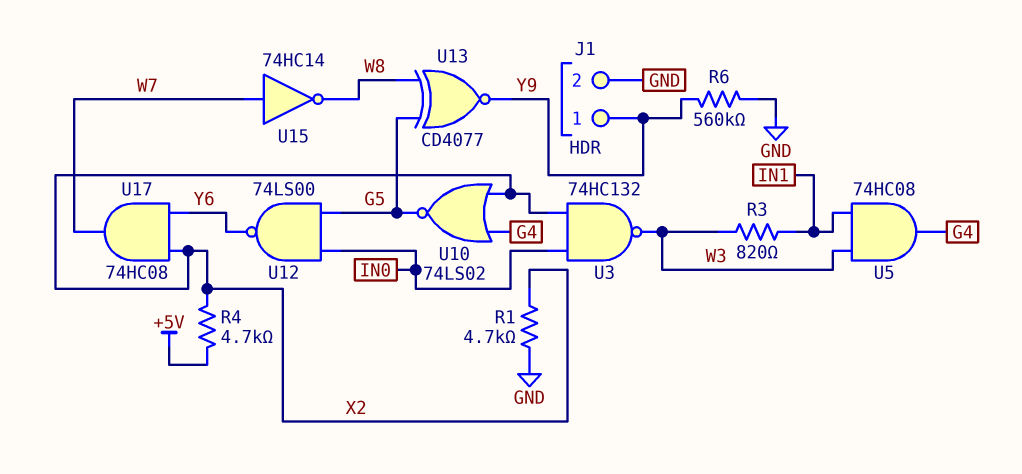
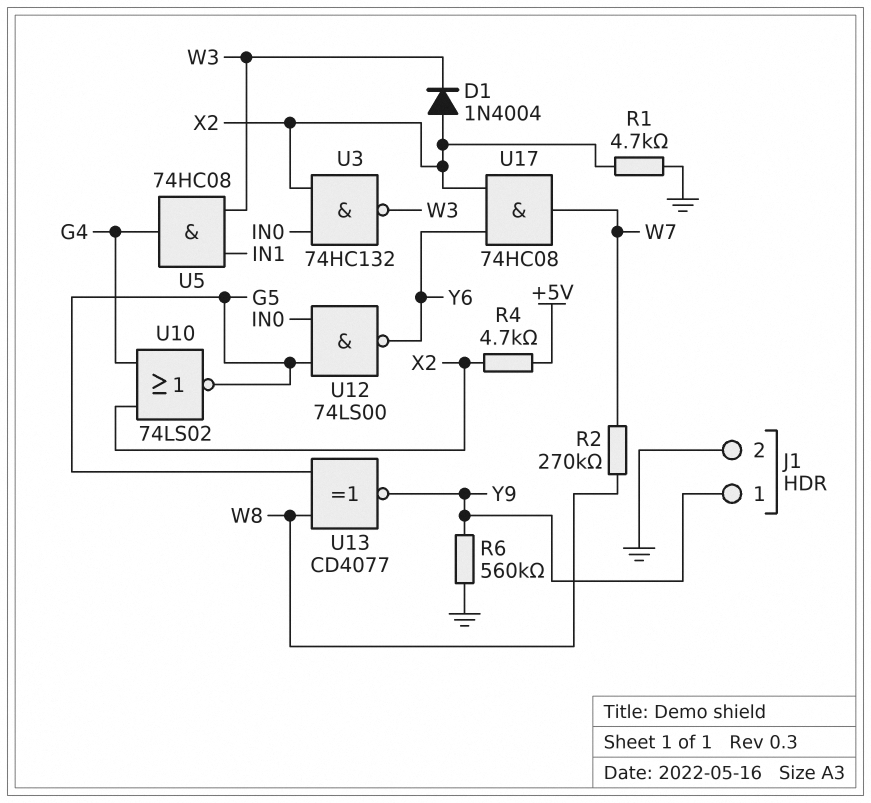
D1: none -> diode 1N4004 (A X2, K W3)
R2: none -> 270k (W7, W8)
R3: 820 (IN1, W3) -> none
U15: NOT 74HC14 (in W7, out W8) -> none

